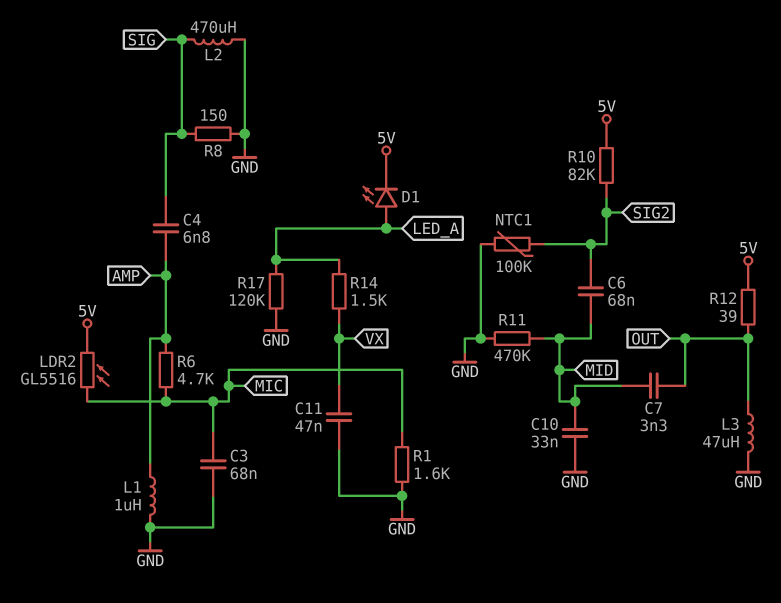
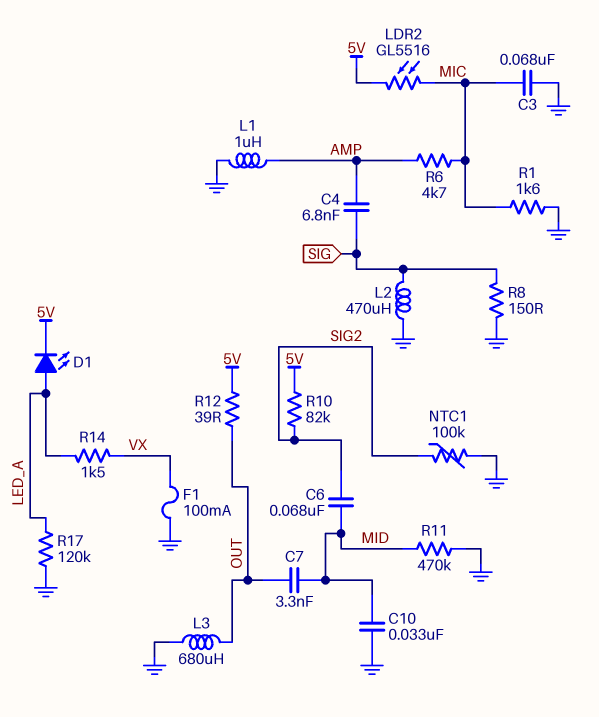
C11: 47nF (GND, VX) -> none
F1: none -> 100mA (GND, VX)
L3: 47uH (GND, OUT) -> 680uH (GND, OUT)

